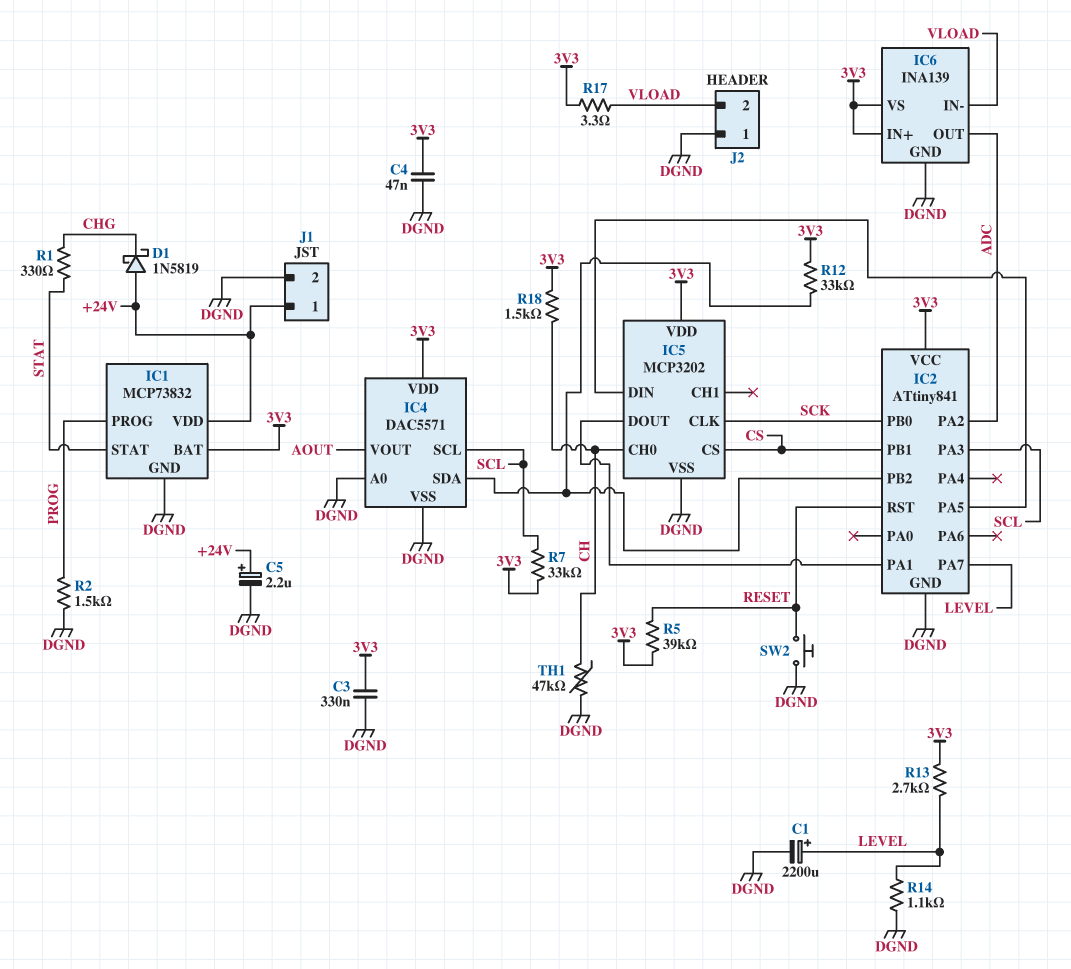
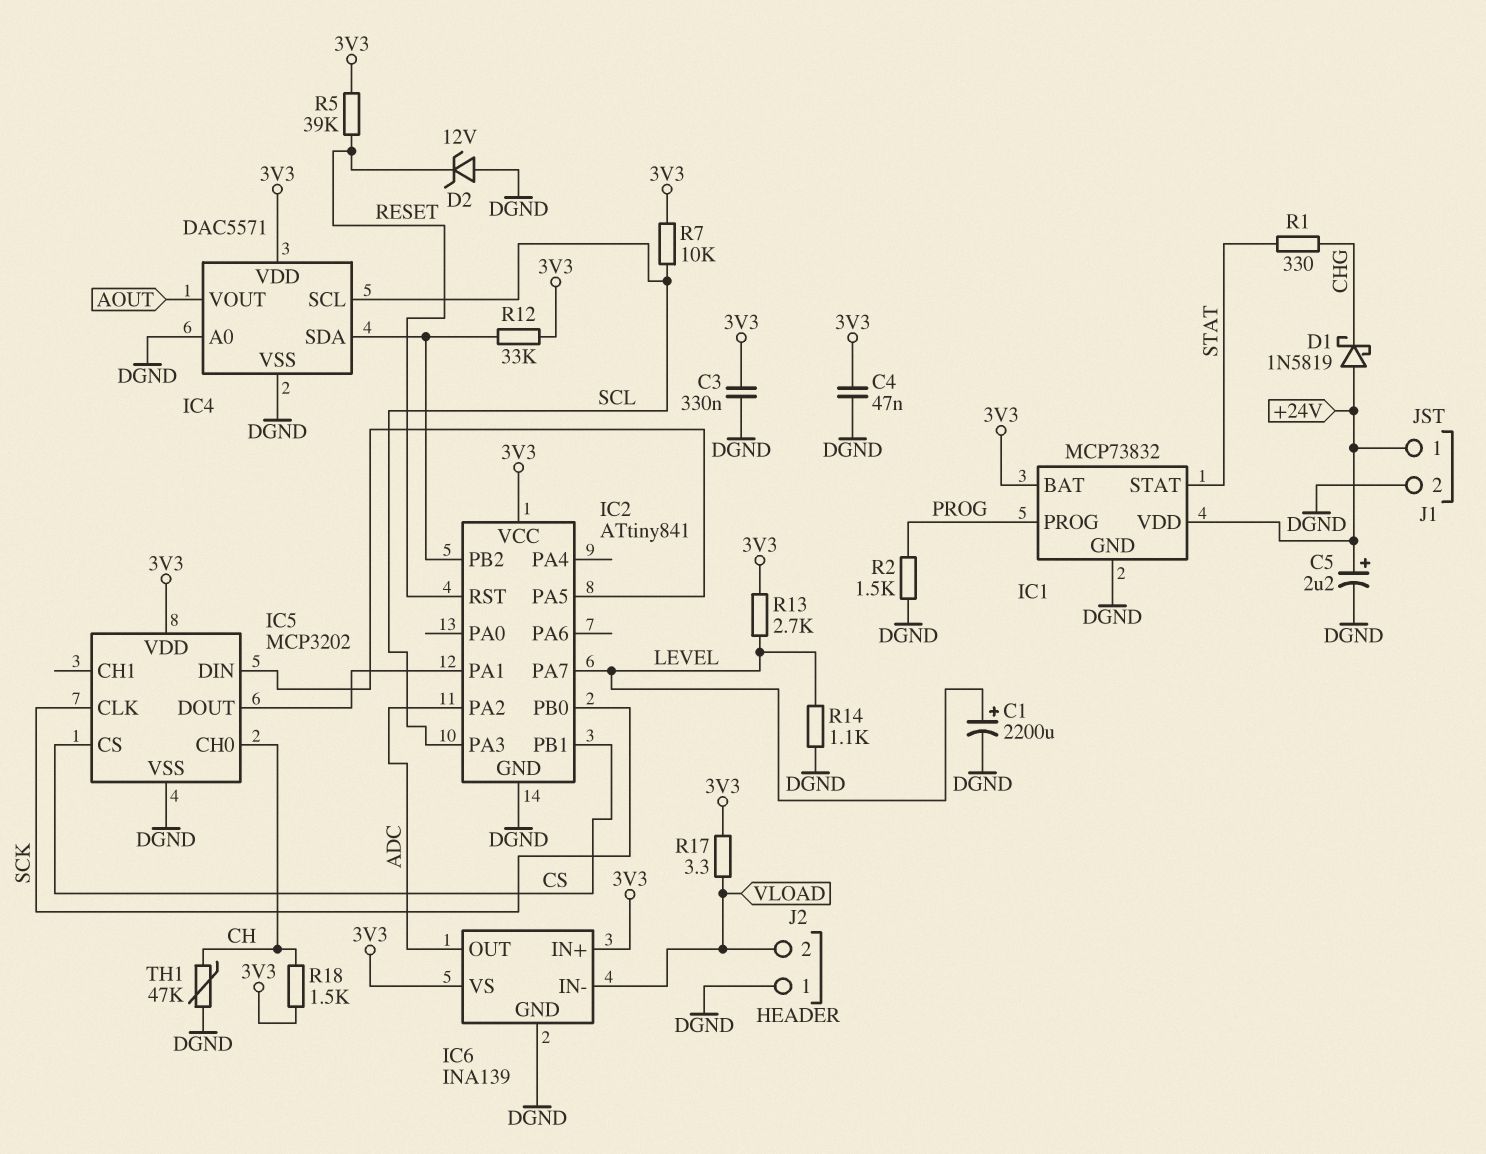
D2: none -> zener 12V (A DGND, K RESET)
R7: 33k (3V3, SCL) -> 10k (3V3, SCL)
SW2: button (DGND, RESET) -> none

